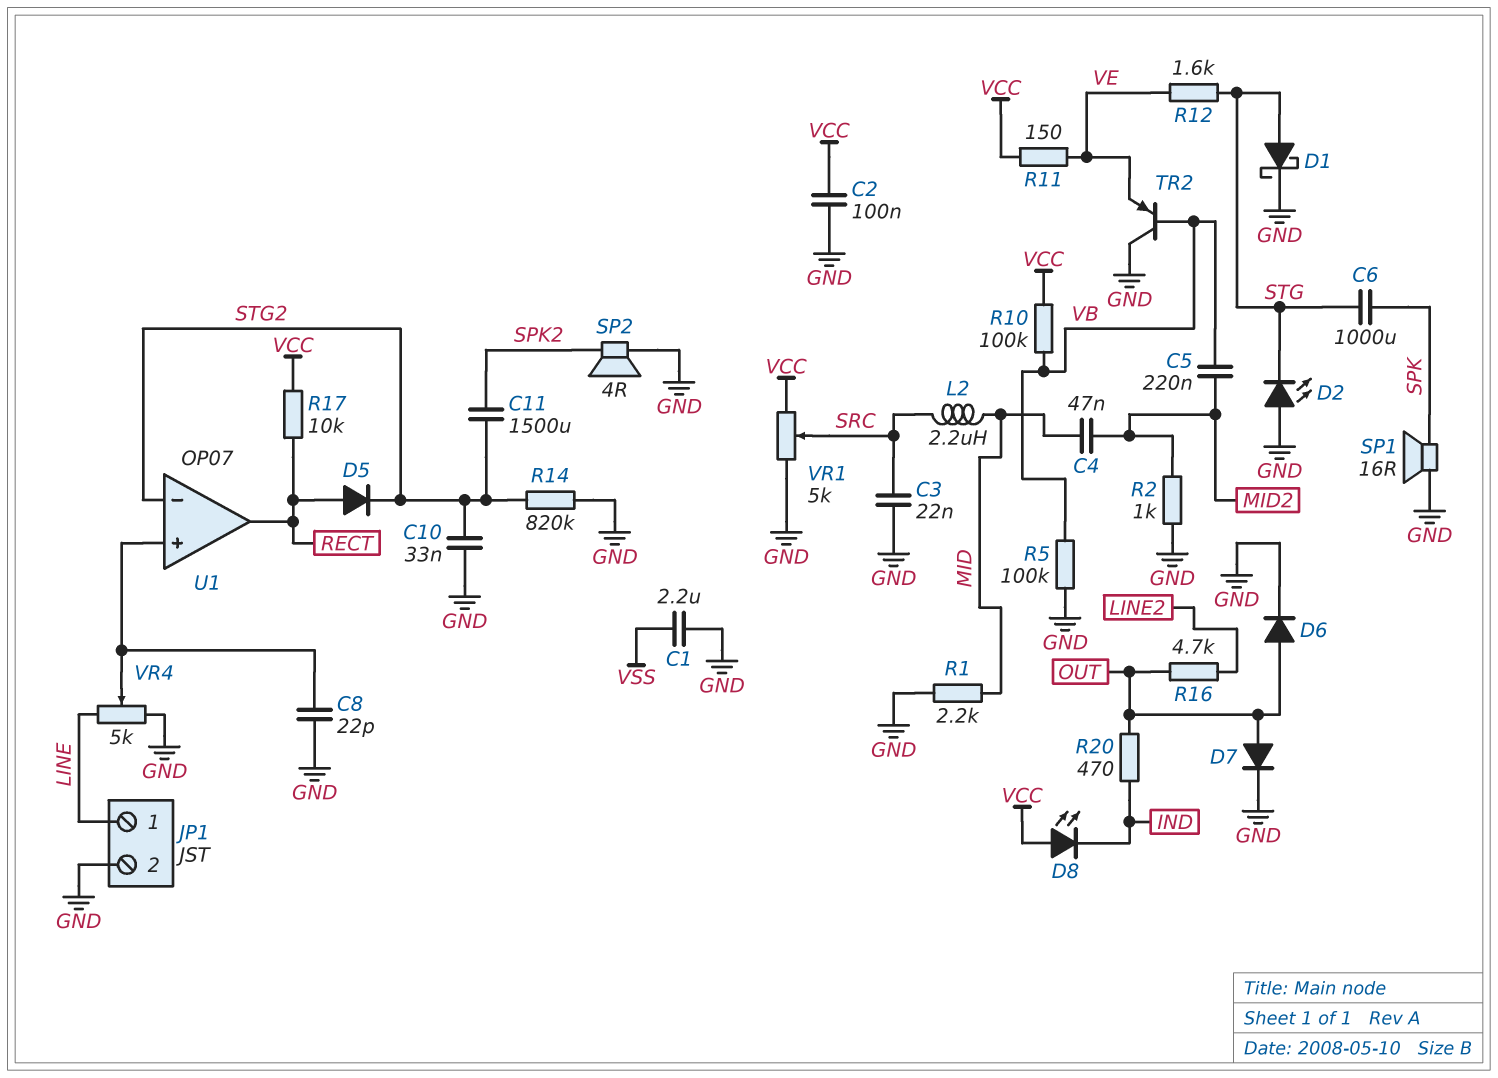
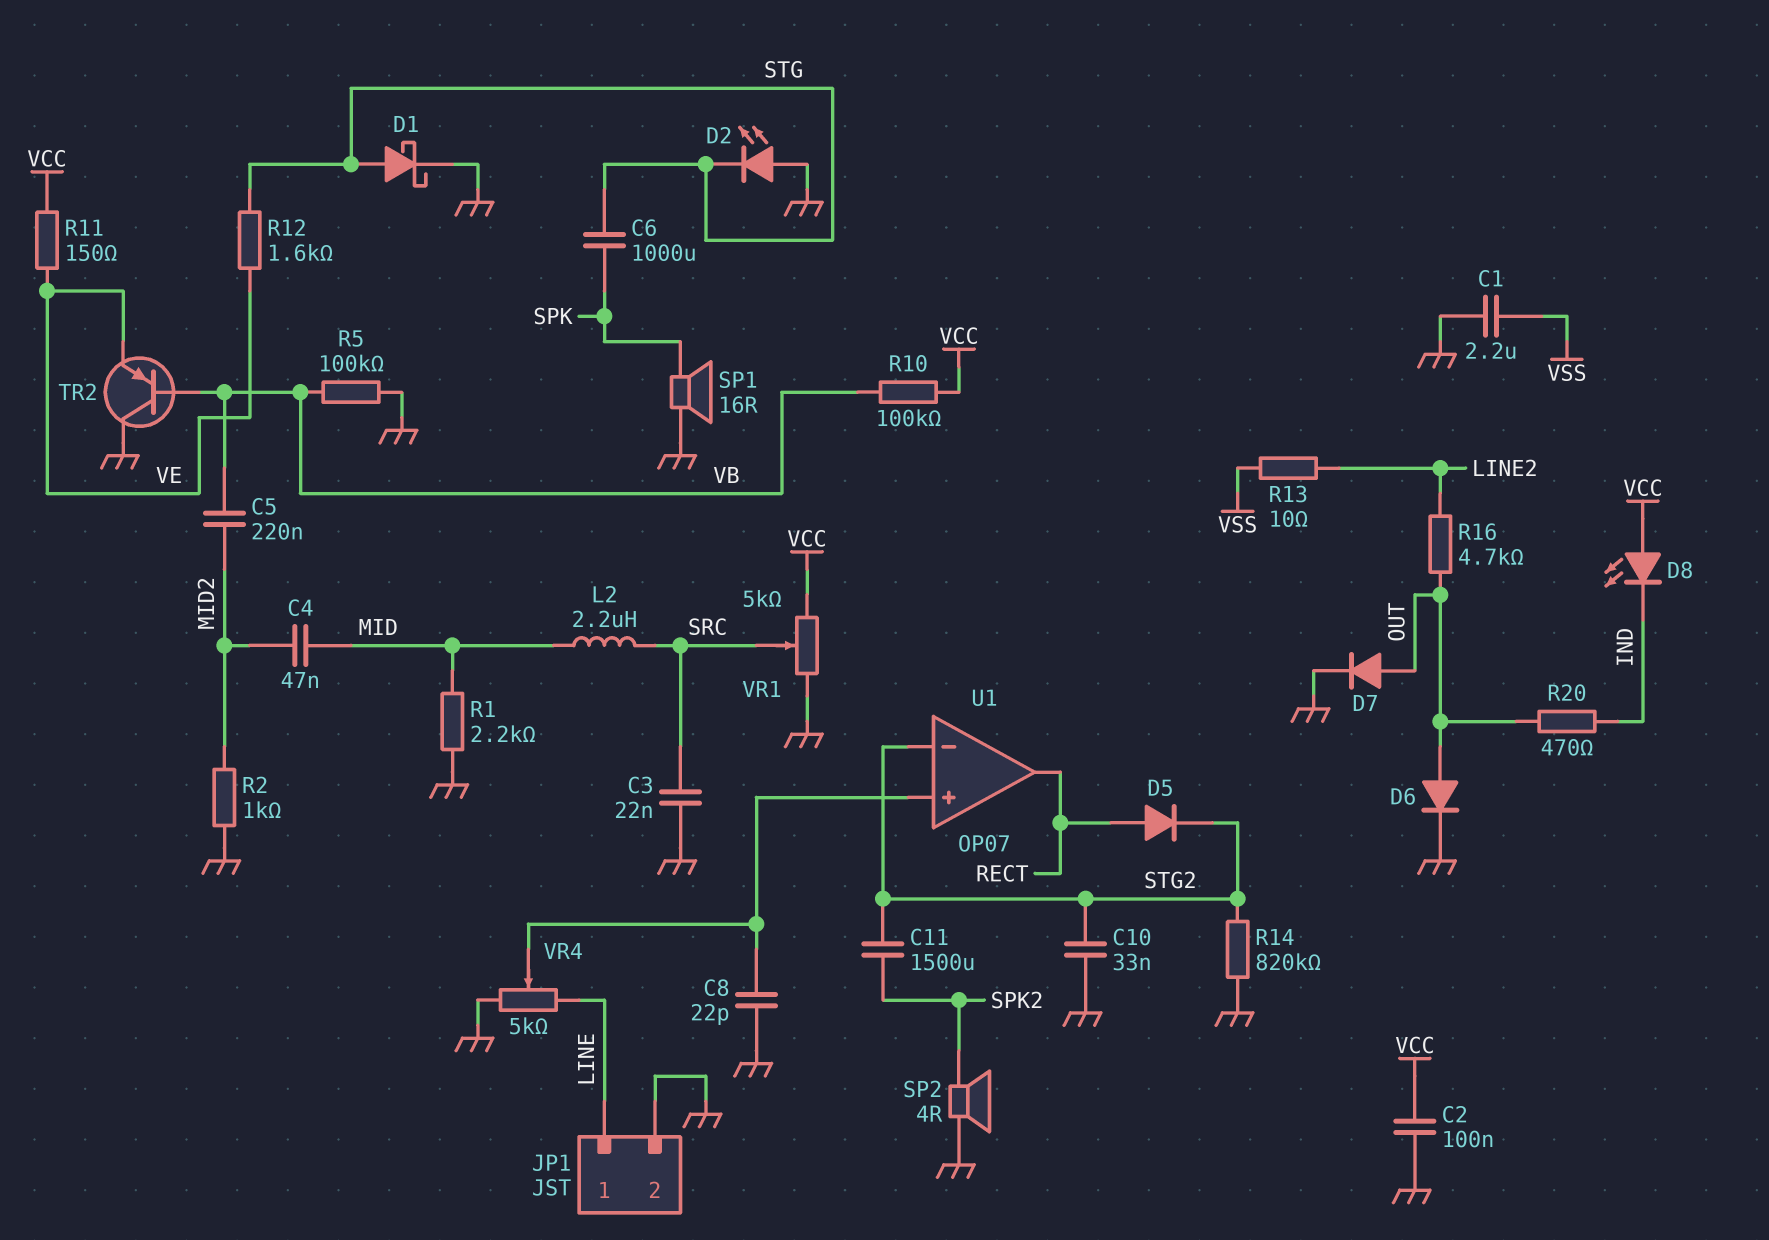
R13: none -> 10 (LINE2, VSS)
R17: 10k (RECT, VCC) -> none

